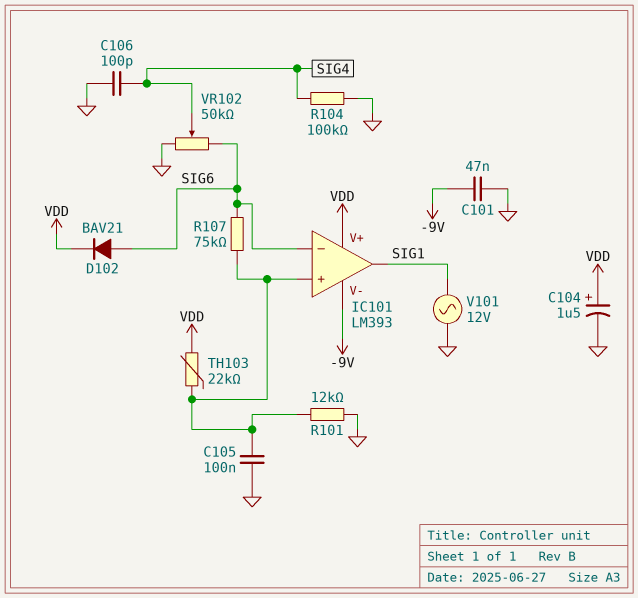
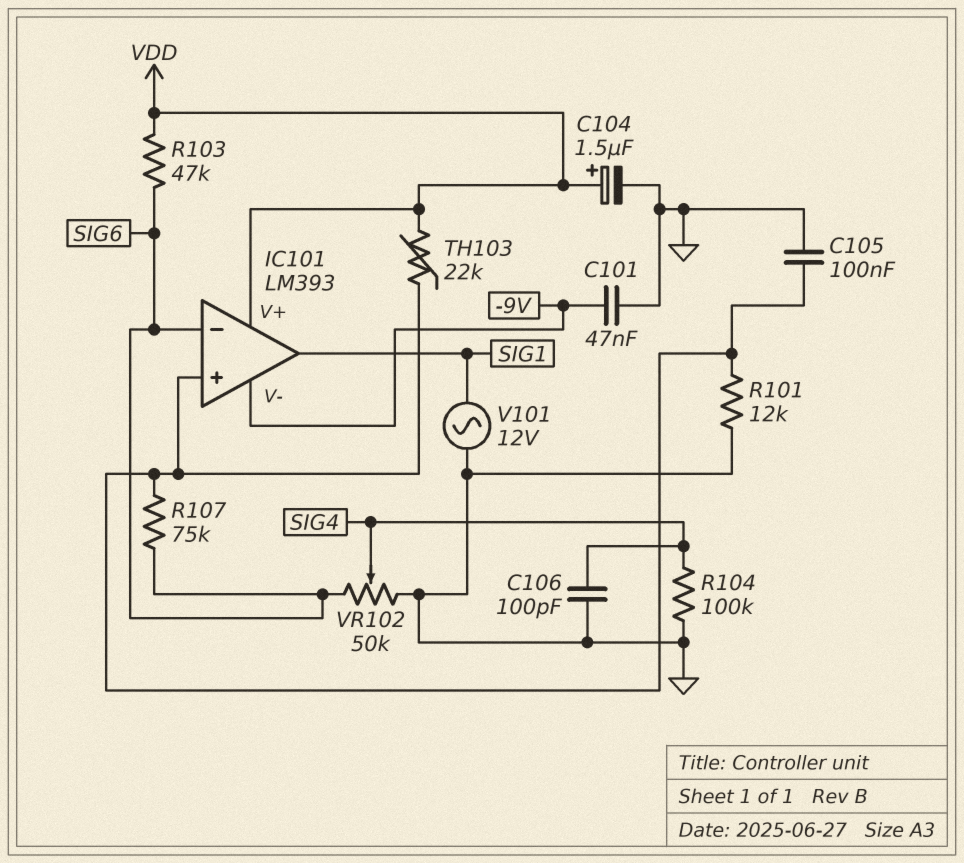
D102: diode BAV21 (A SIG6, K VDD) -> none
R103: none -> 47k (SIG6, VDD)

